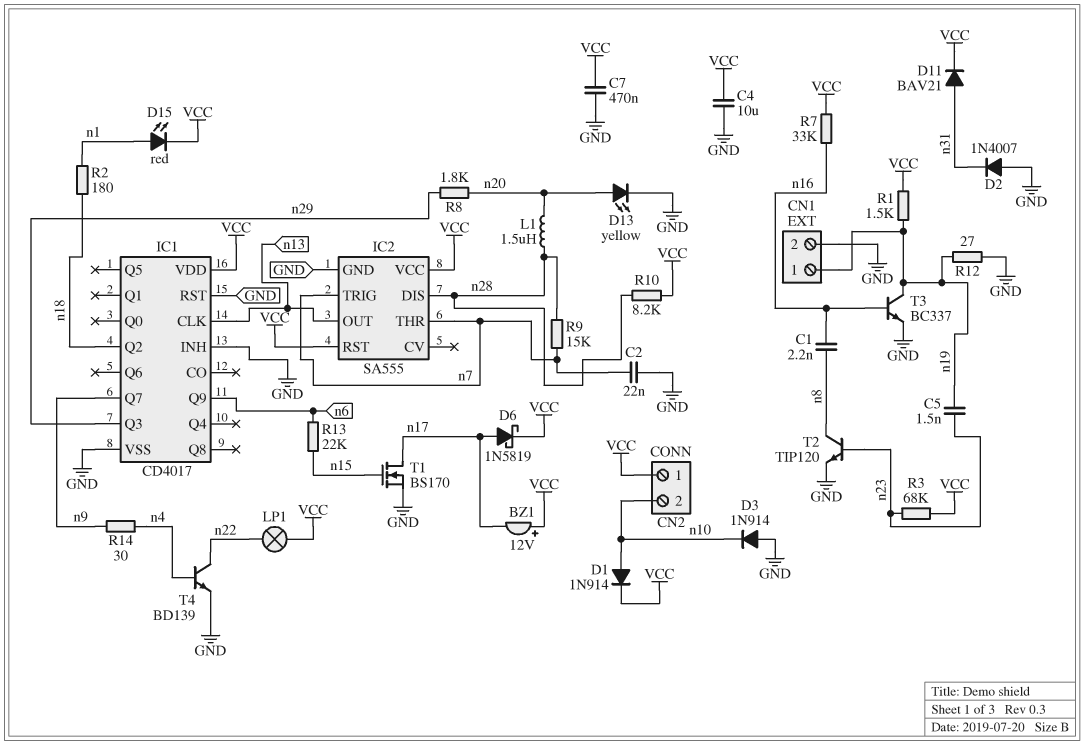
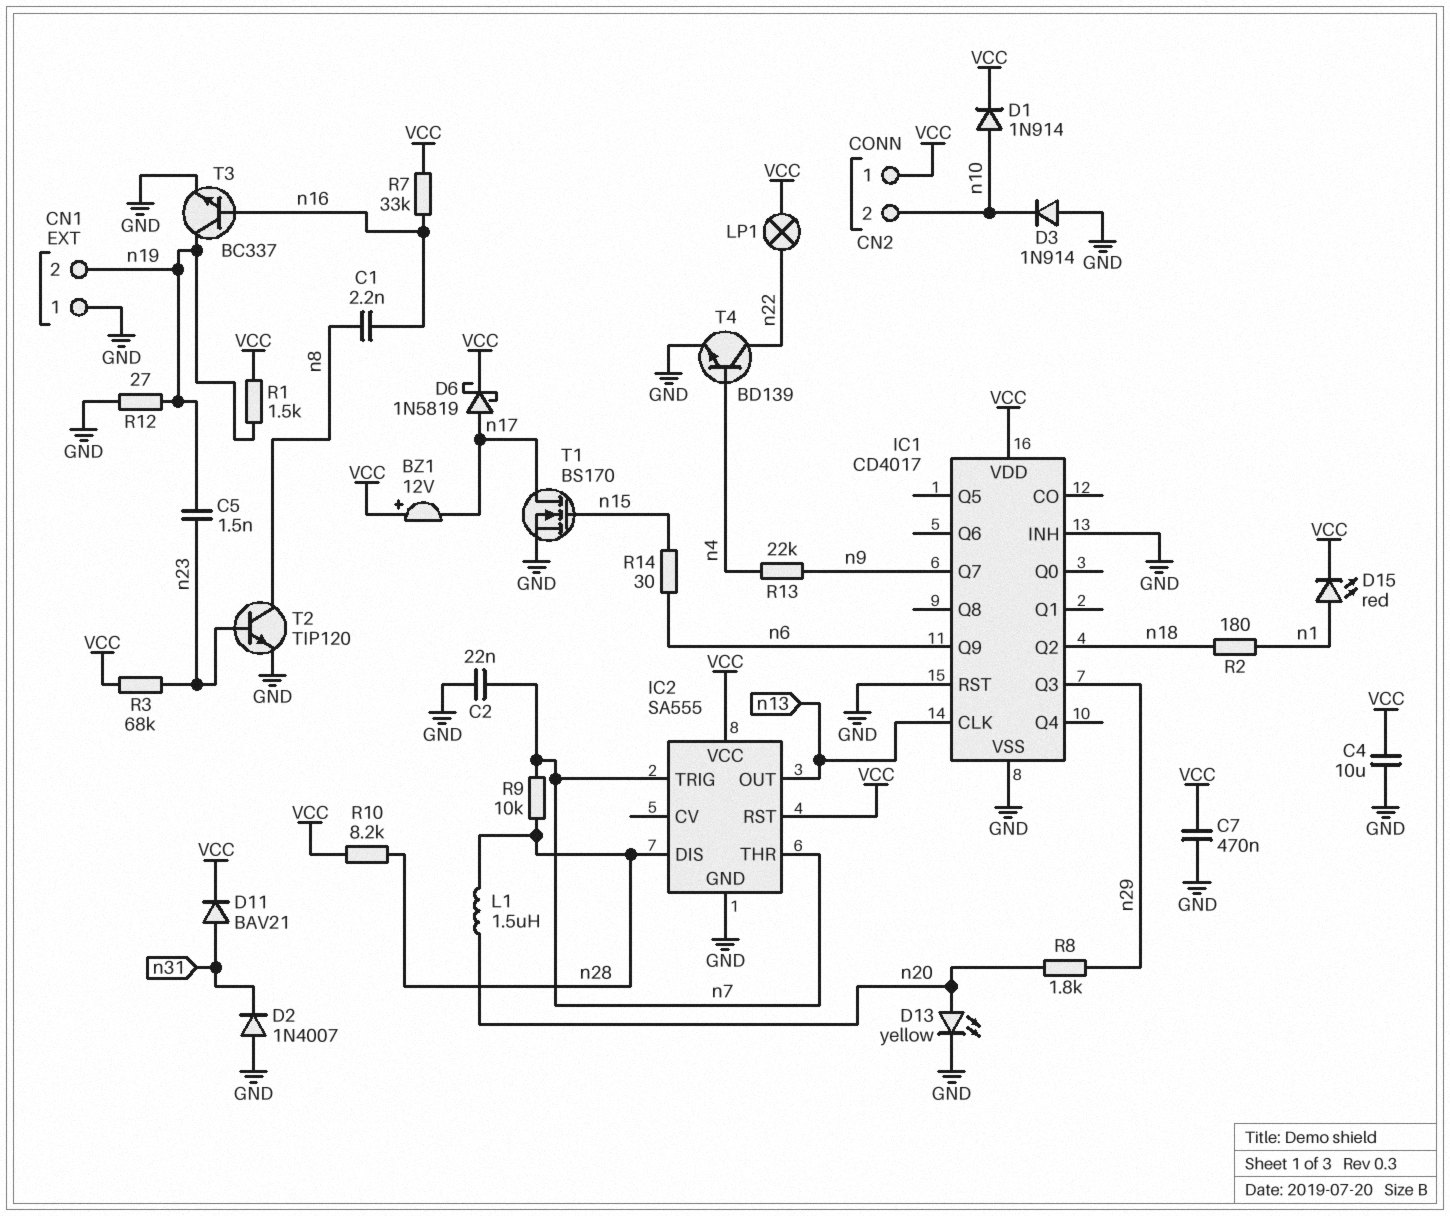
CN1 pin 1: n19 -> GND
CN1 pin 2: GND -> n19
R9: 15k (n7, n28) -> 10k (n7, n28)
R13: 22k (n6, n15) -> 22k (n4, n9)
R14: 30 (n4, n9) -> 30 (n6, n15)

